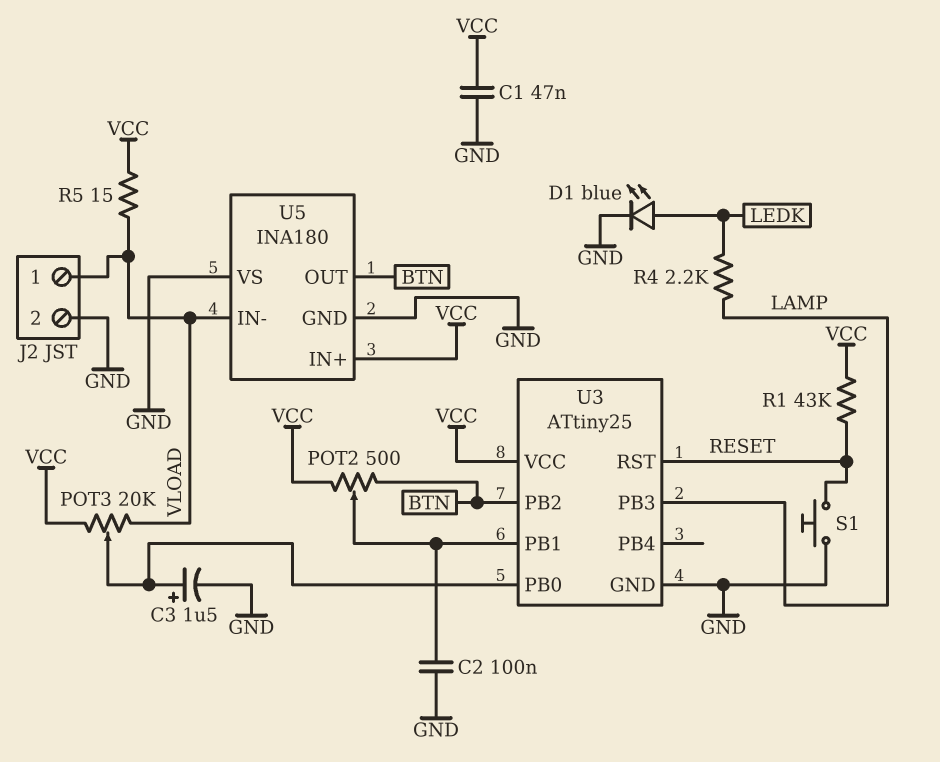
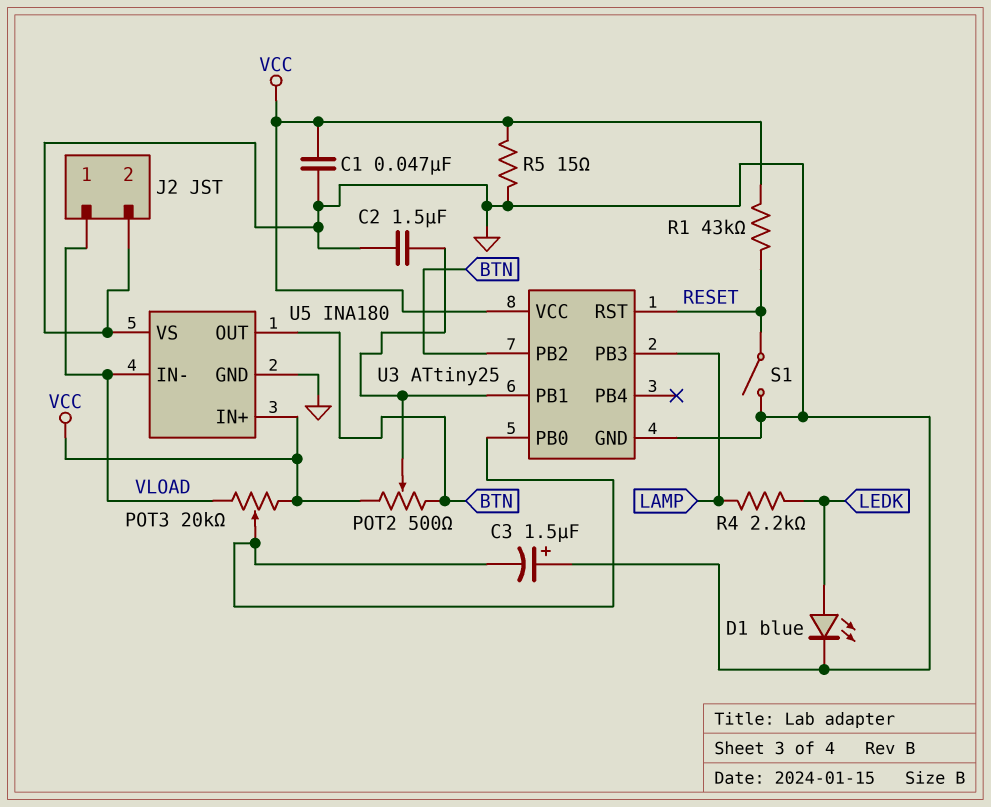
C2: 100nF (GND, U3/PB1) -> 1.5uF (GND, U3/PB1)
C3: 1.5uF (plus U3/PB0, minus GND) -> 1.5uF (plus GND, minus U3/PB0)
R5: 15 (VCC, VLOAD) -> 15 (GND, VCC)
S1: button (GND, RESET) -> switch (GND, RESET)

